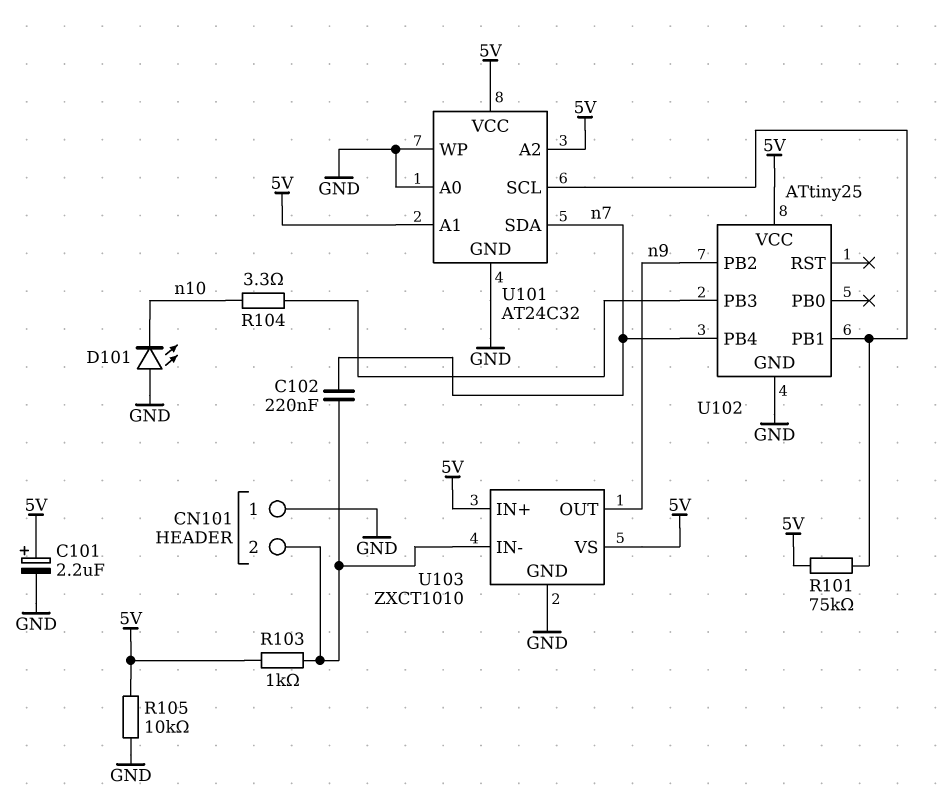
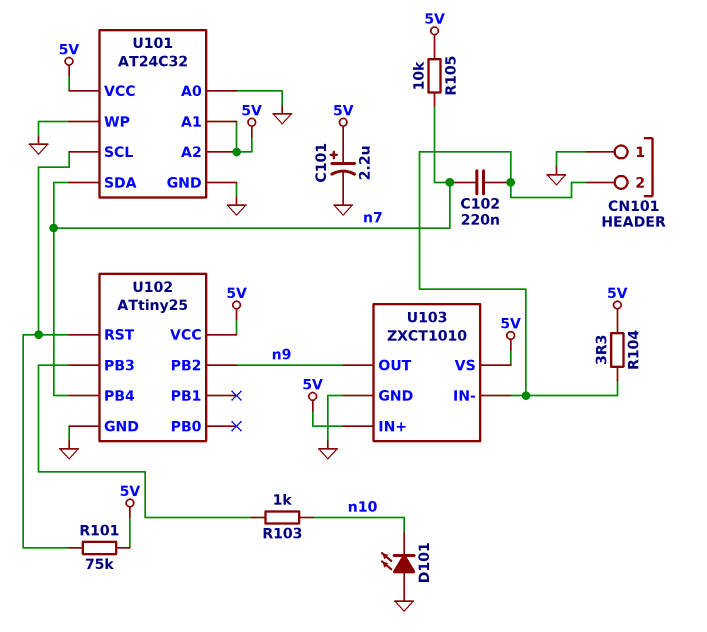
R103: 1k (5V, CN101/2) -> 1k (U102/PB3, n10)
R104: 3.3 (U102/PB3, n10) -> 3.3 (5V, CN101/2)
R105: 10k (5V, GND) -> 10k (5V, n7)
U102 pin PB1: U101/SCL -> none
U102 pin RST: none -> U101/SCL

